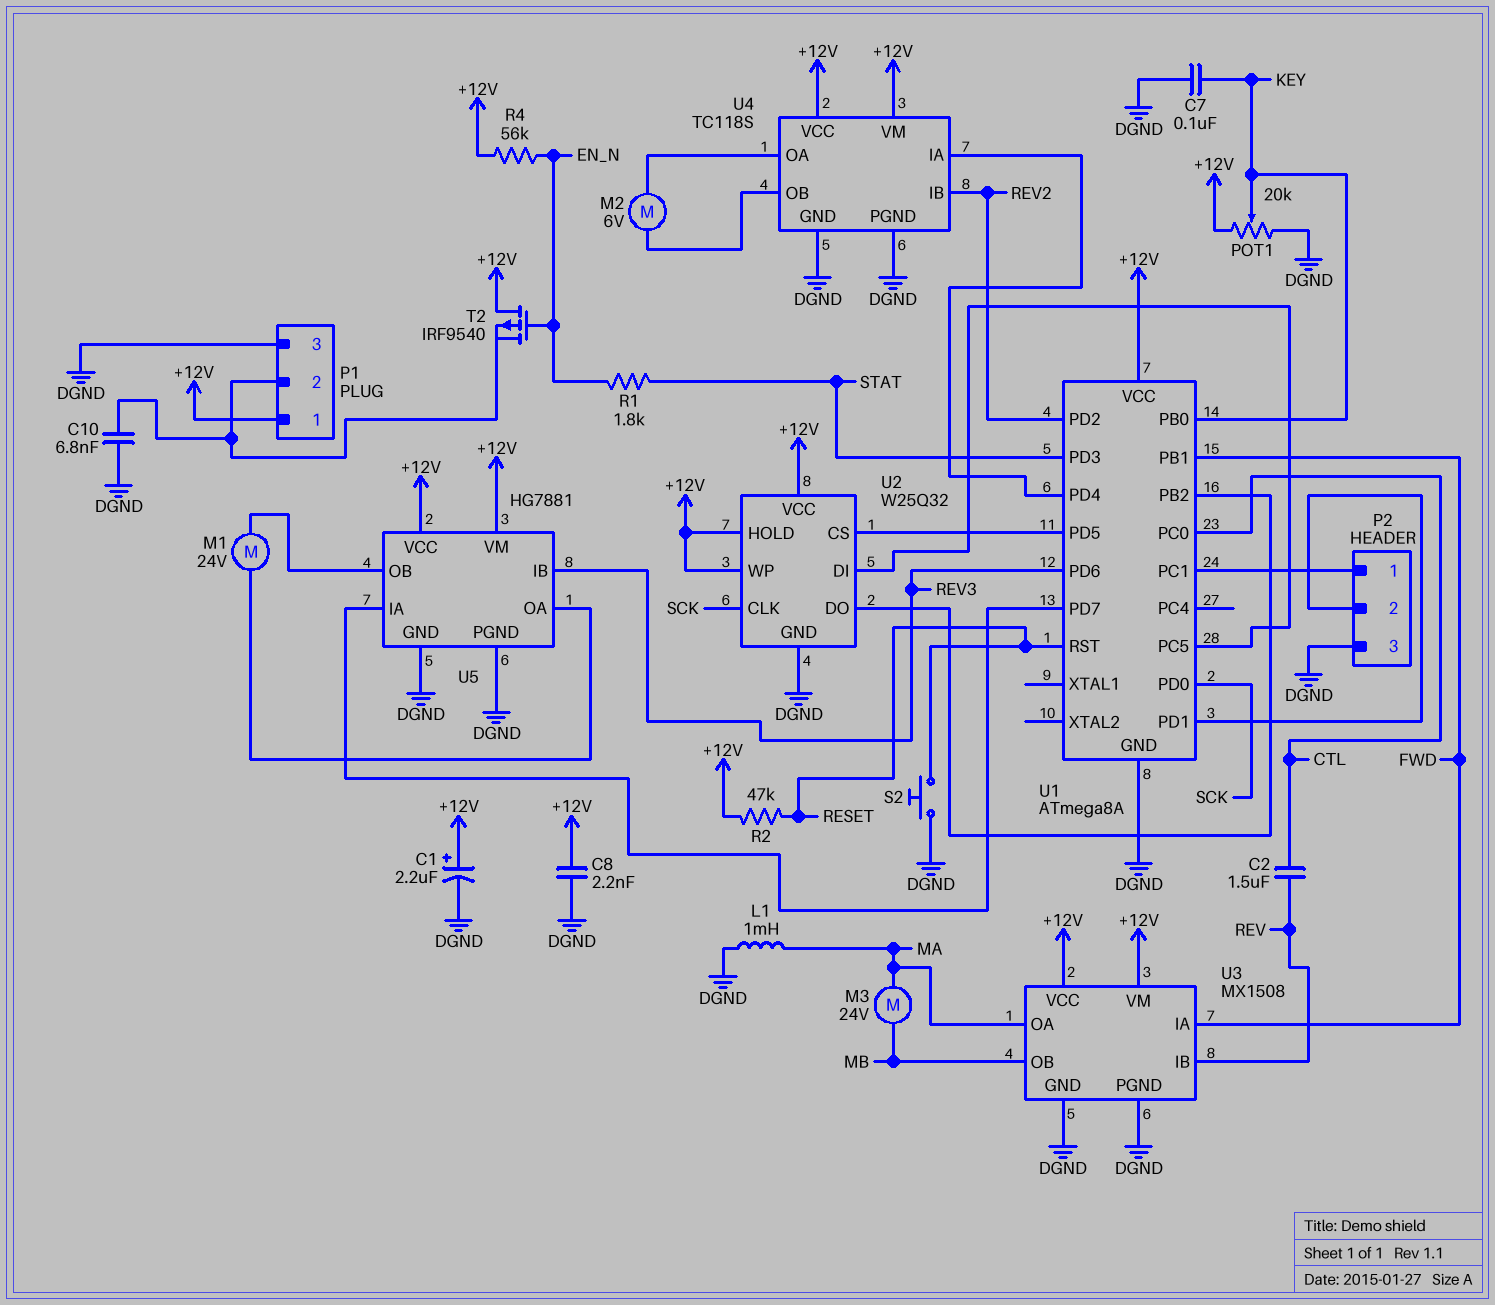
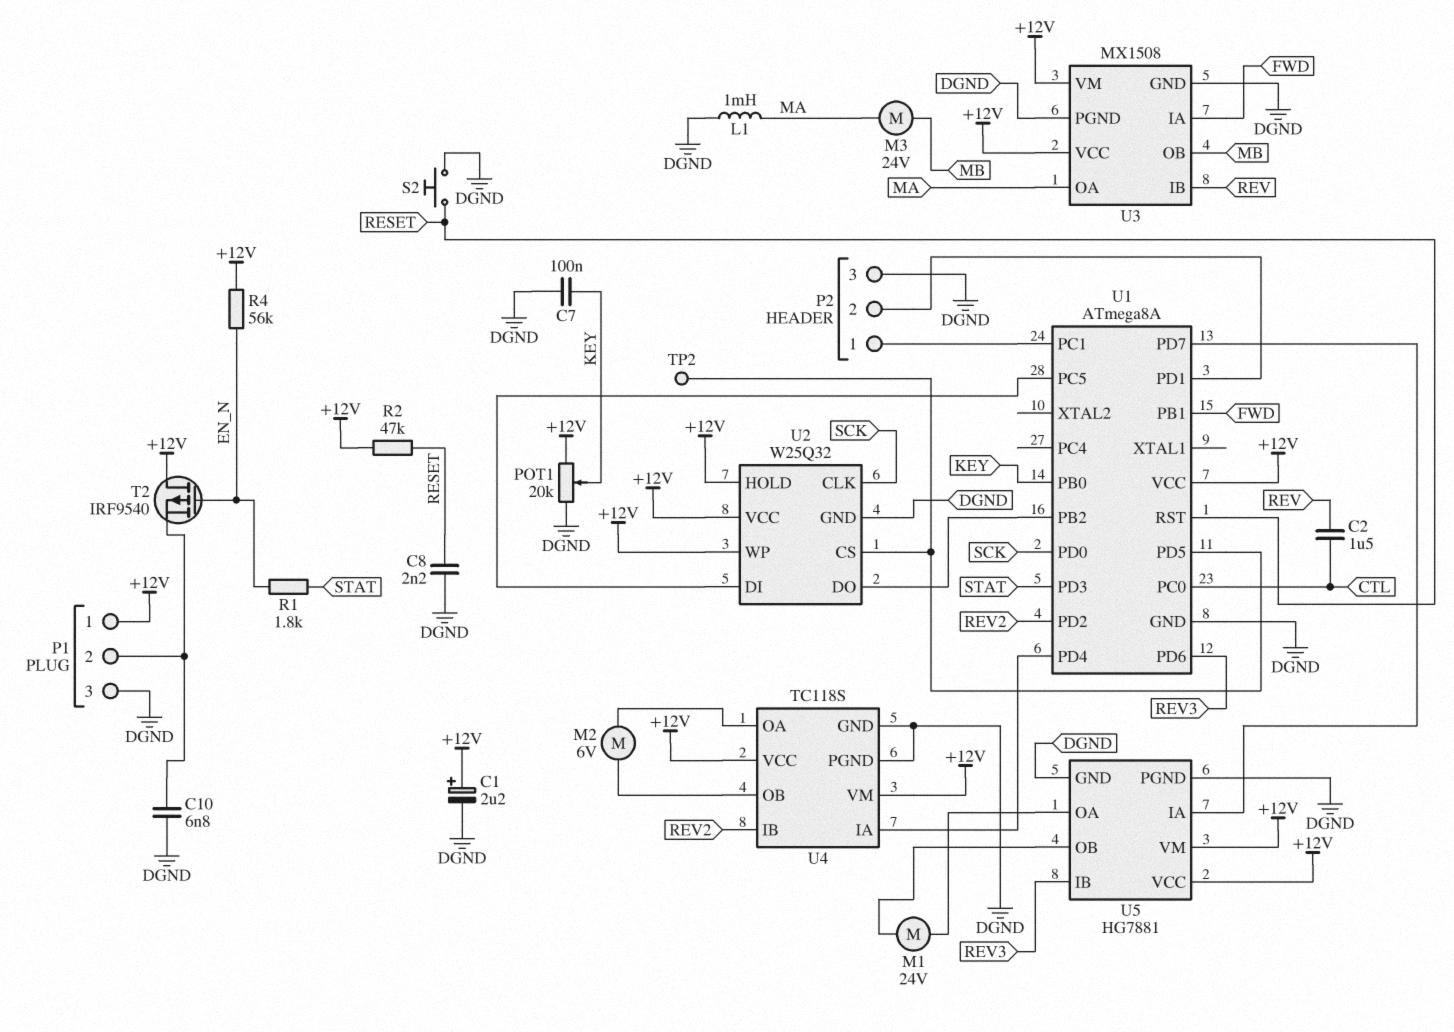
C8: 2.2nF (+12V, DGND) -> 2.2nF (DGND, RESET)
TP2: none -> test point (U1/PD5)

